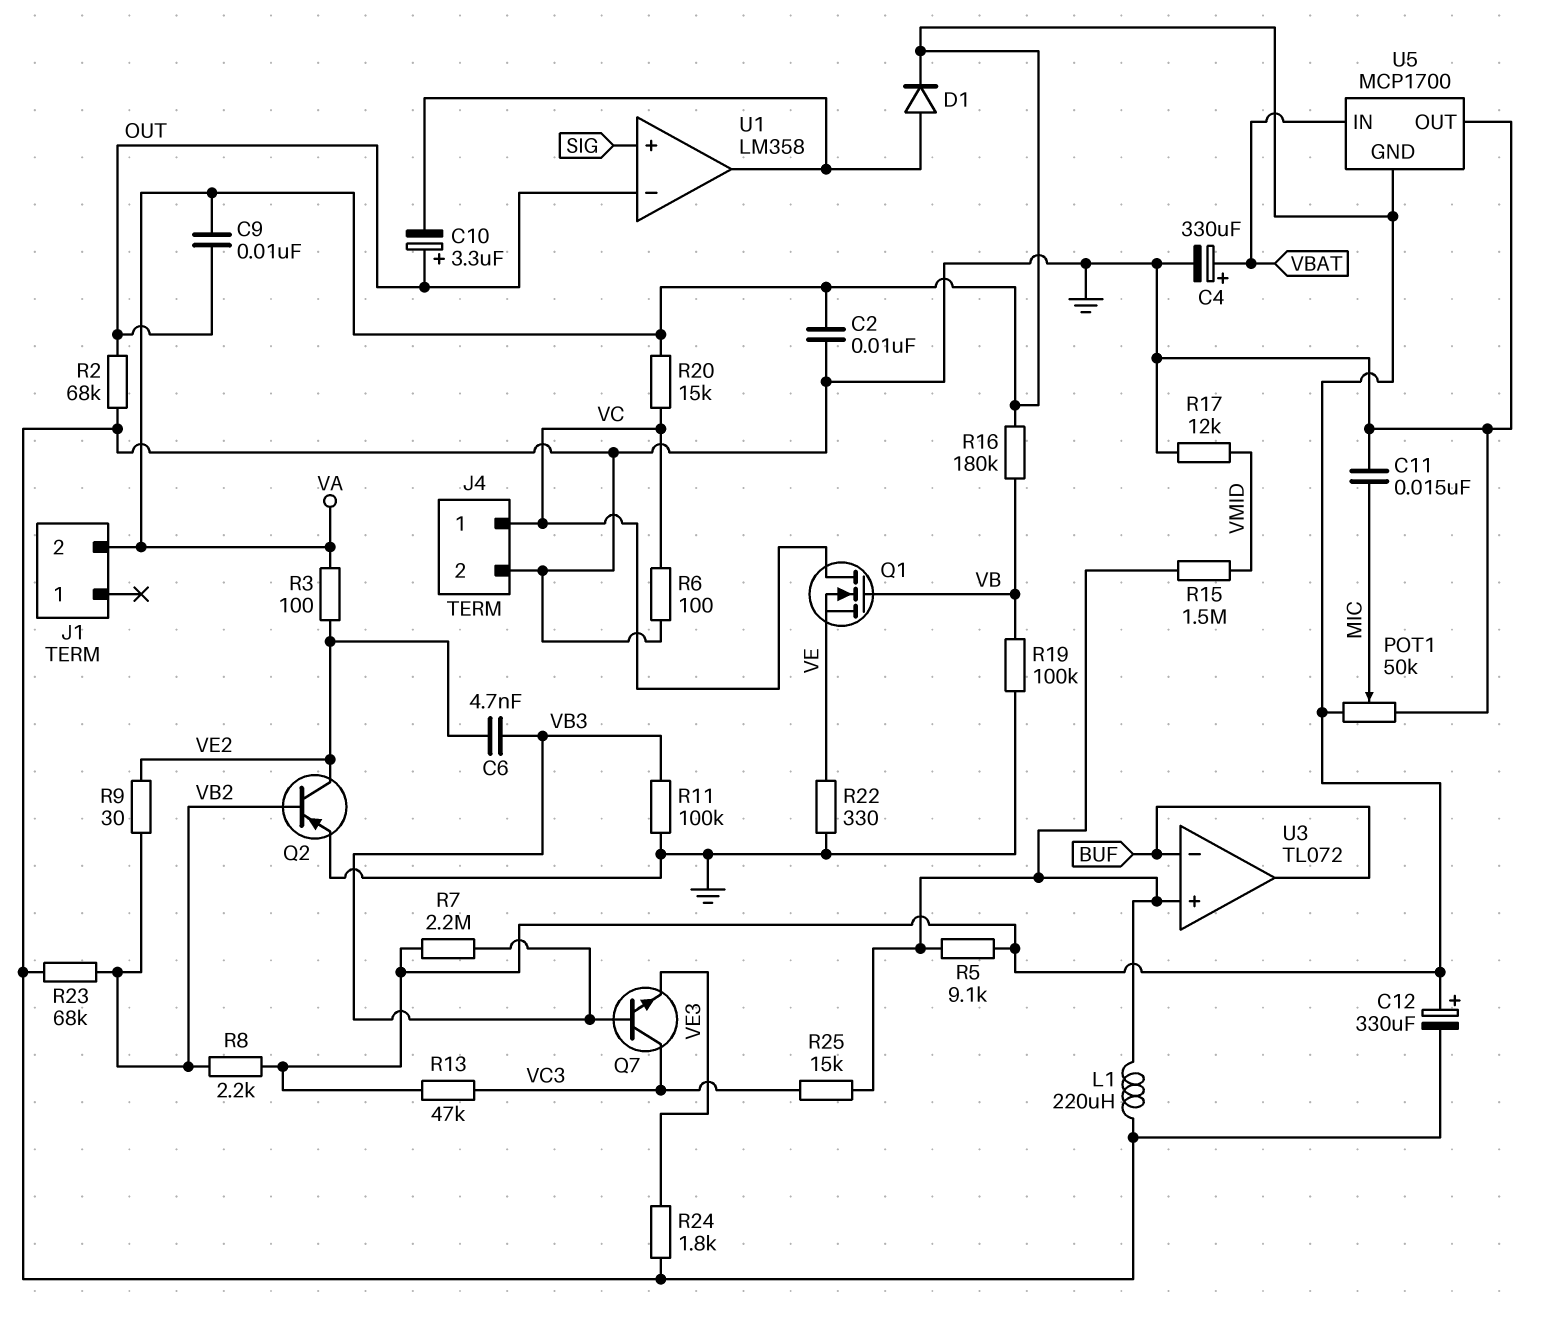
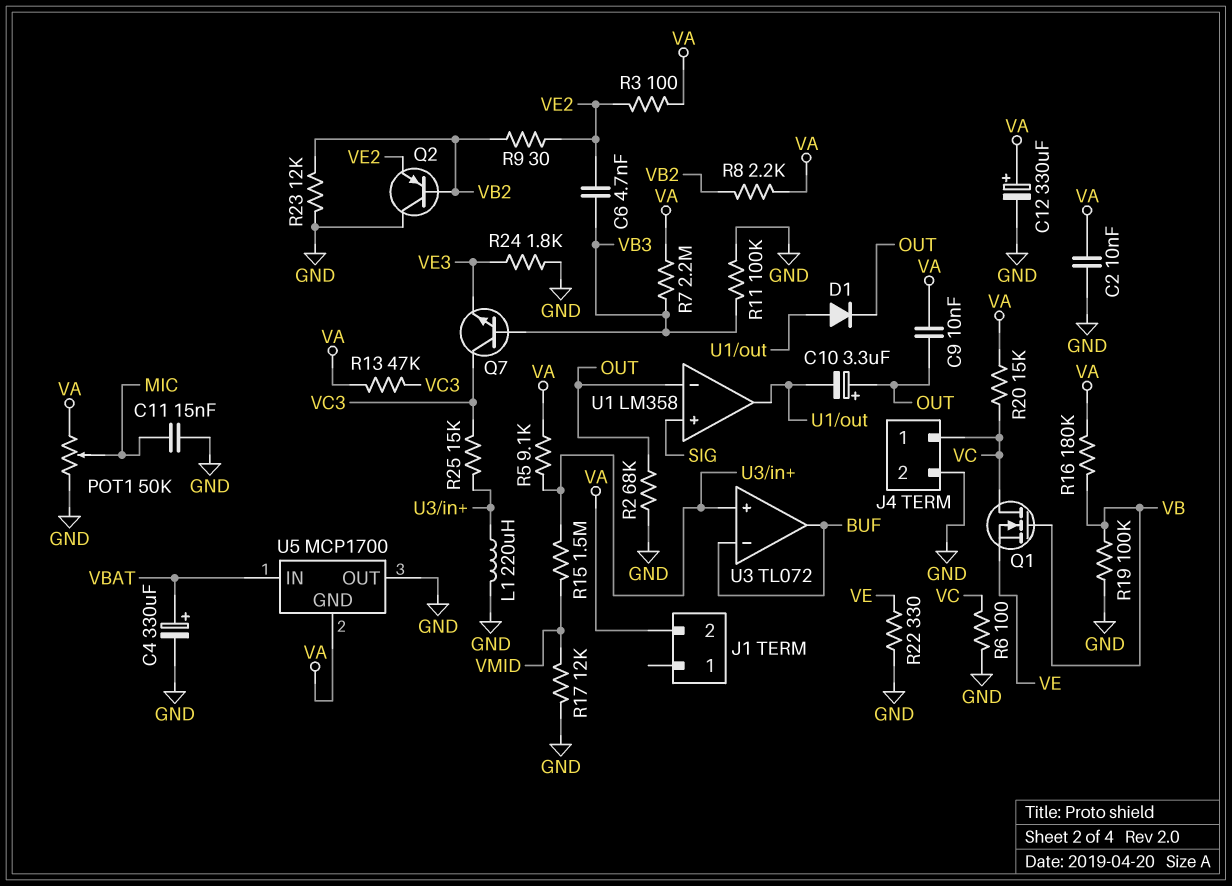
D1: diode (A U1/out, K VA) -> diode (A U1/out, K OUT)
Q2: PNP (B VB2, C VE2, E GND) -> PNP (B VB2, C GND, E VE2)
R23: 68k (GND, VB2) -> 12k (GND, VB2)

